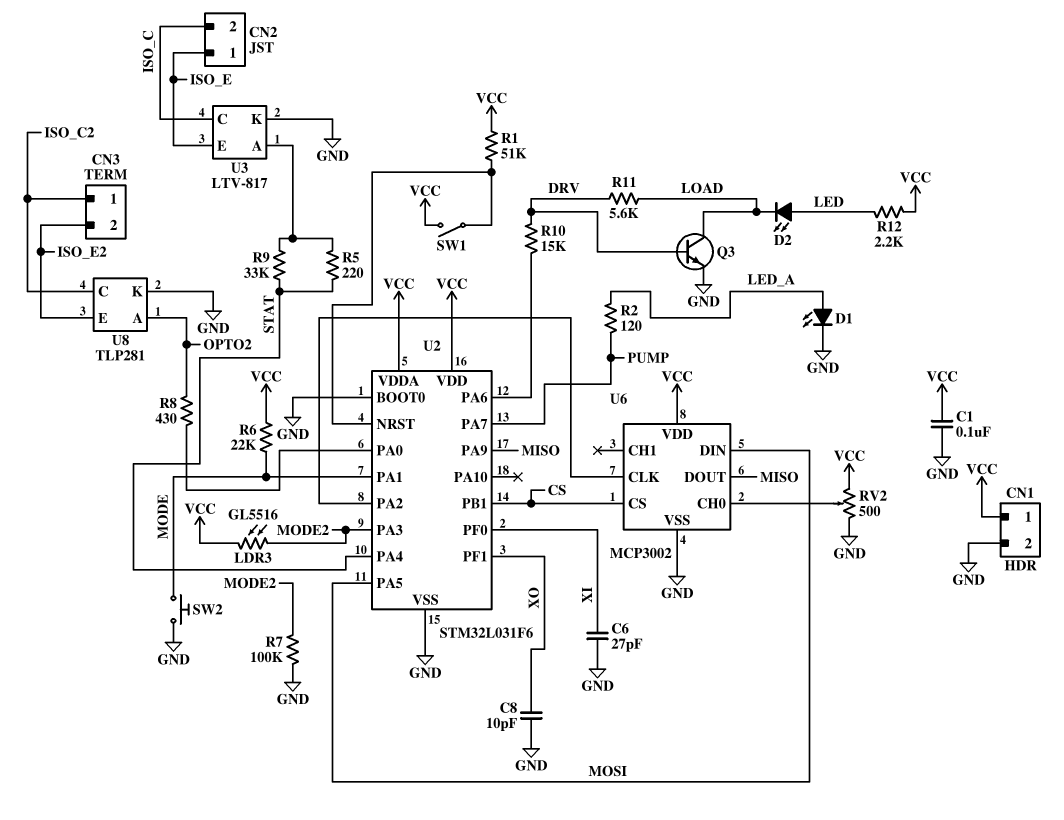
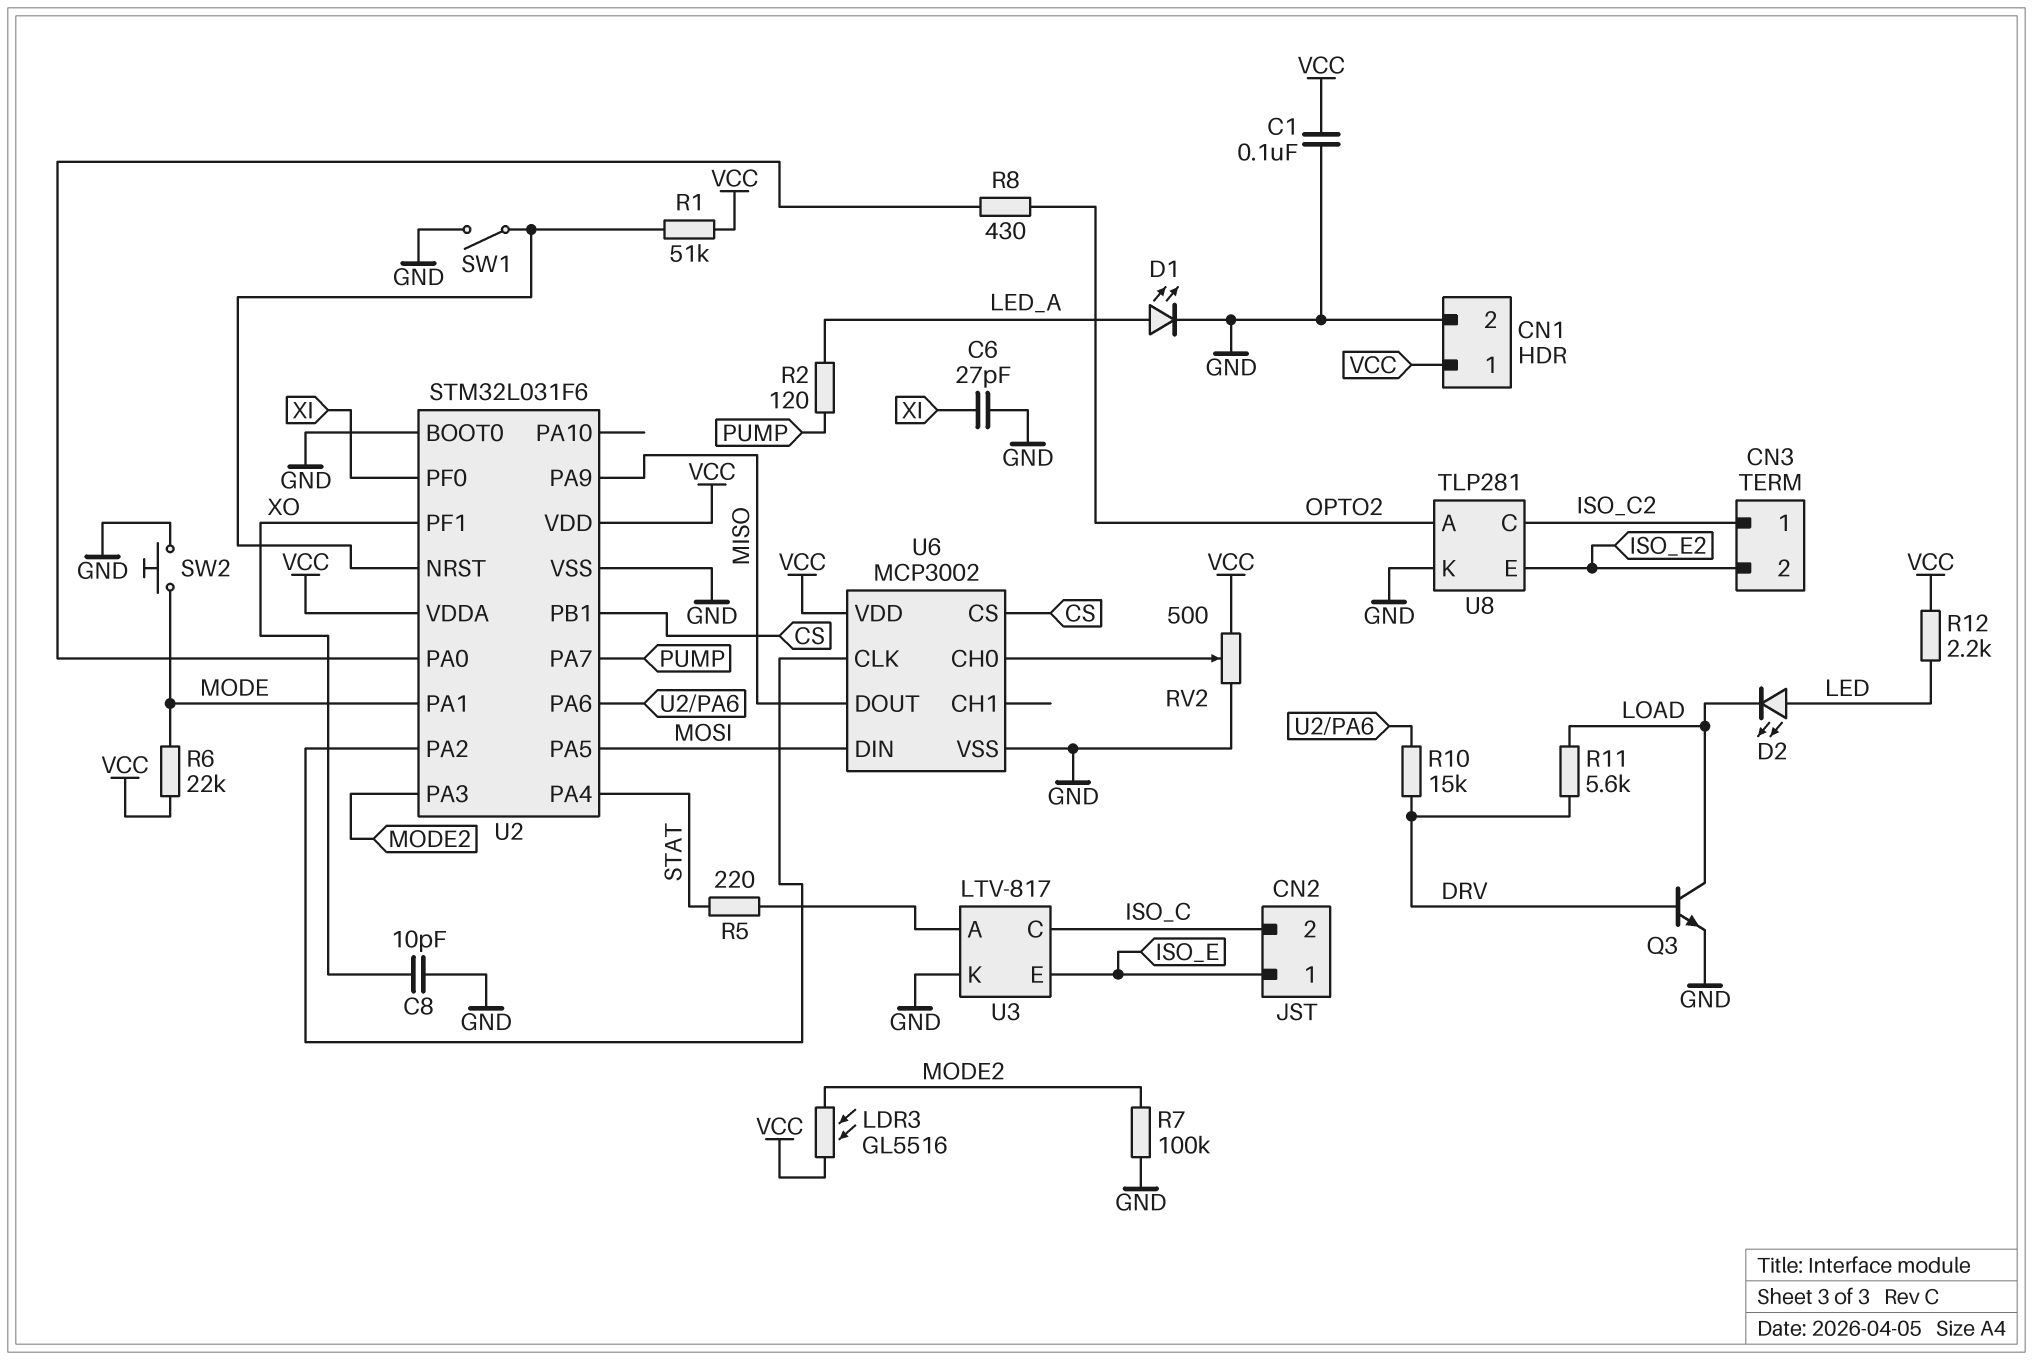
R9: 33k (STAT, U3/A) -> none
SW1: switch (U2/NRST, VCC) -> switch (GND, U2/NRST)

